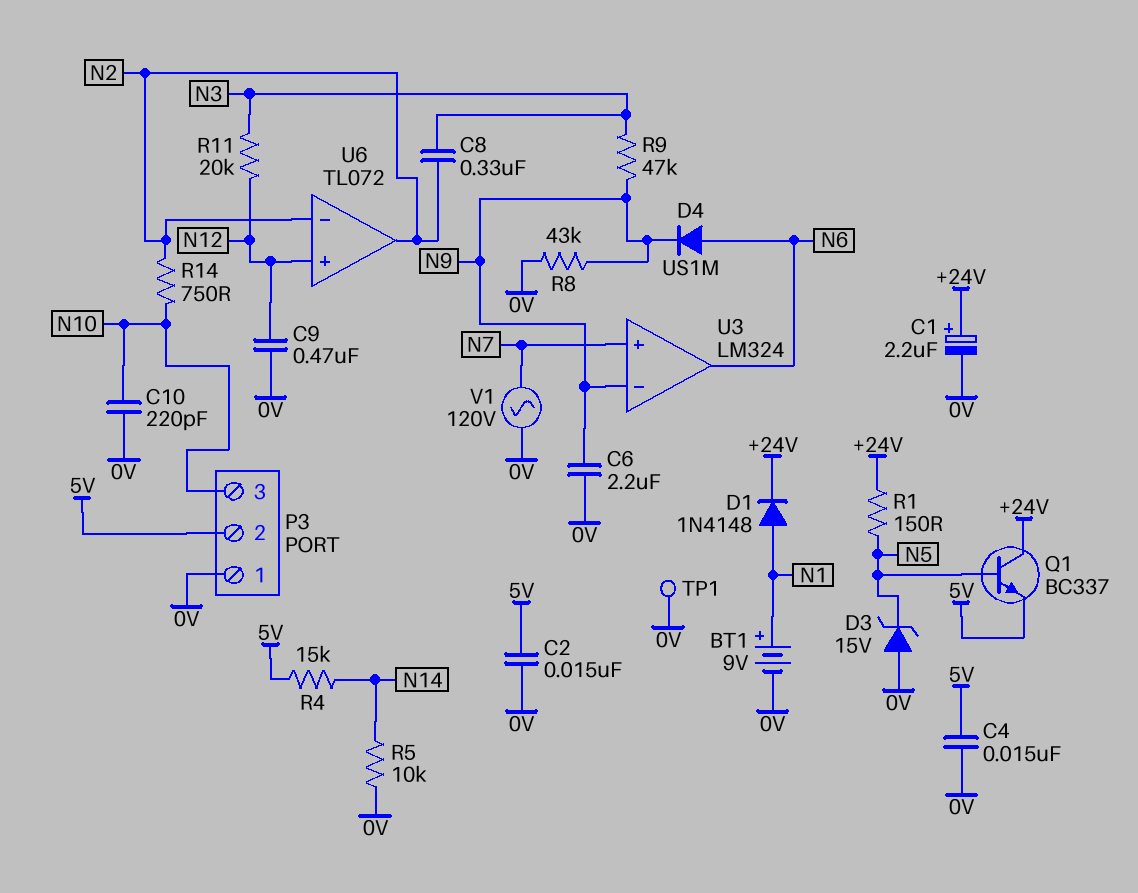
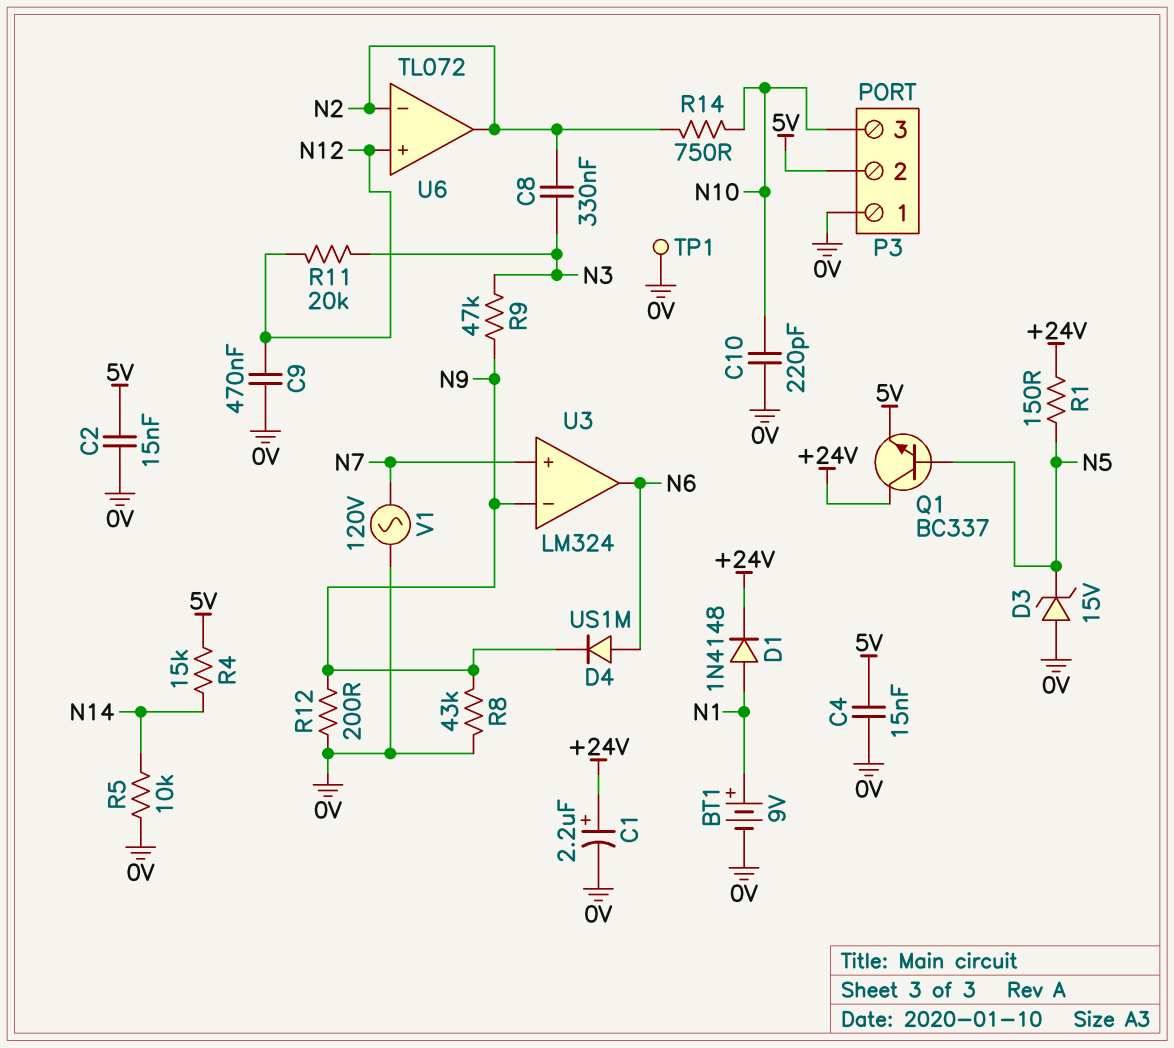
C6: 2.2uF (0V, N9) -> none
R12: none -> 200 (0V, N9)

